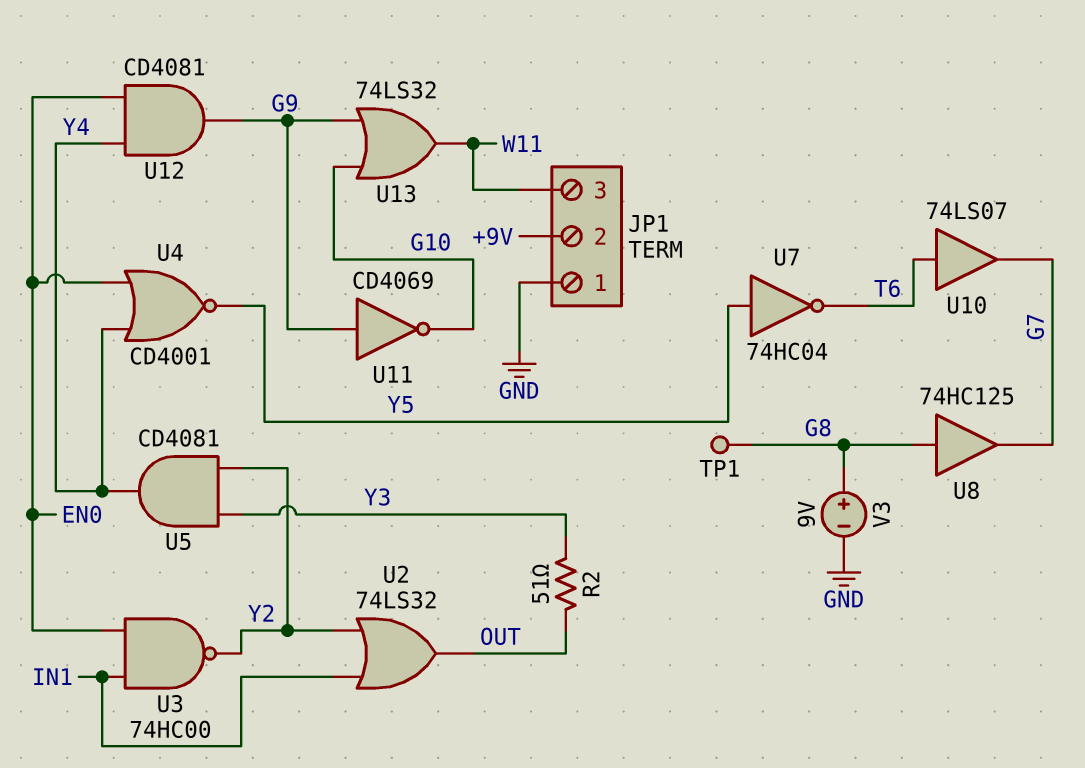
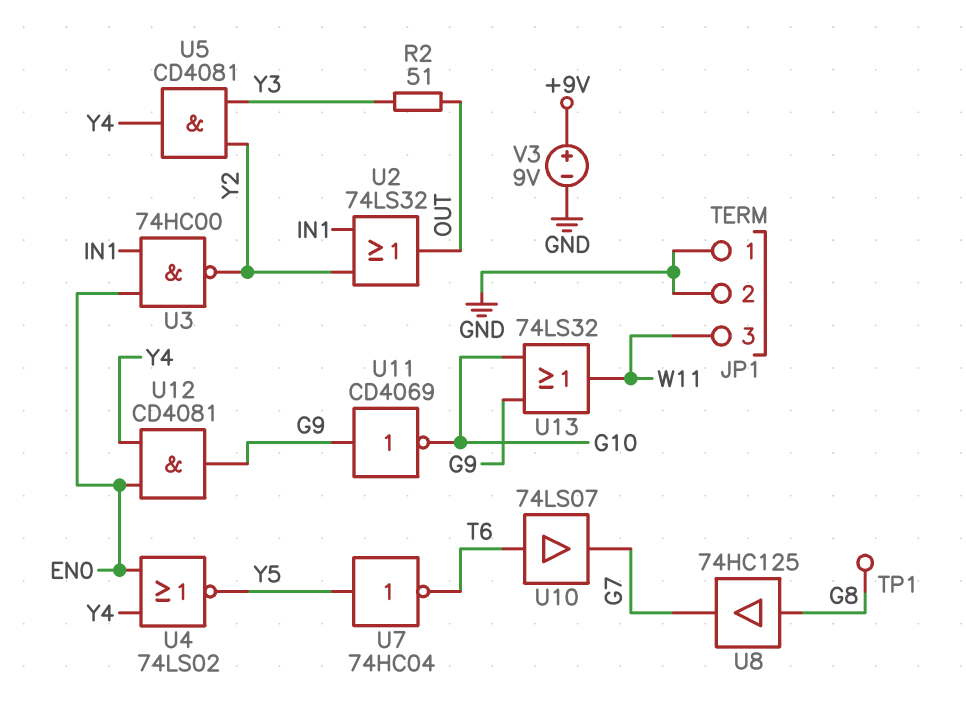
JP1 pin 2: +9V -> GND
U4: NOR CD4001 (in EN0, in Y4, out Y5) -> NOR 74LS02 (in EN0, in Y4, out Y5)
V3: 9V (plus G8, minus GND) -> 9V (plus +9V, minus GND)

